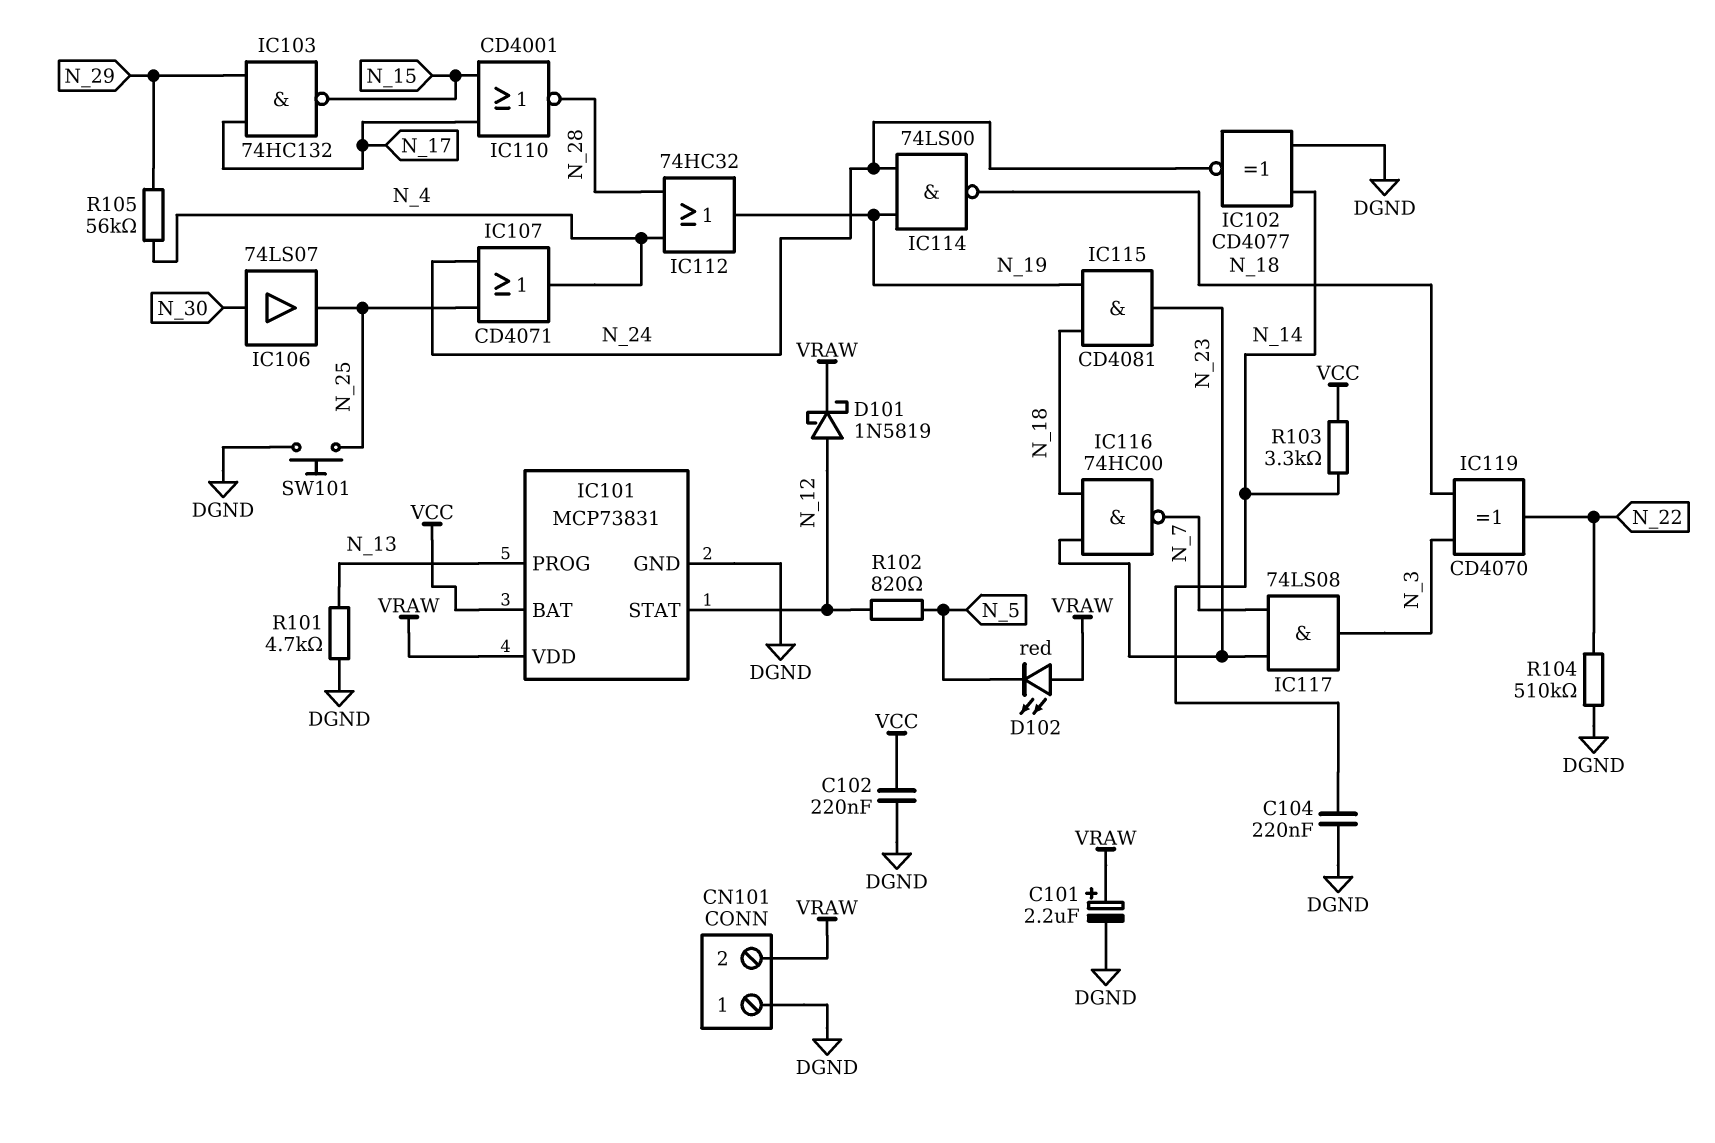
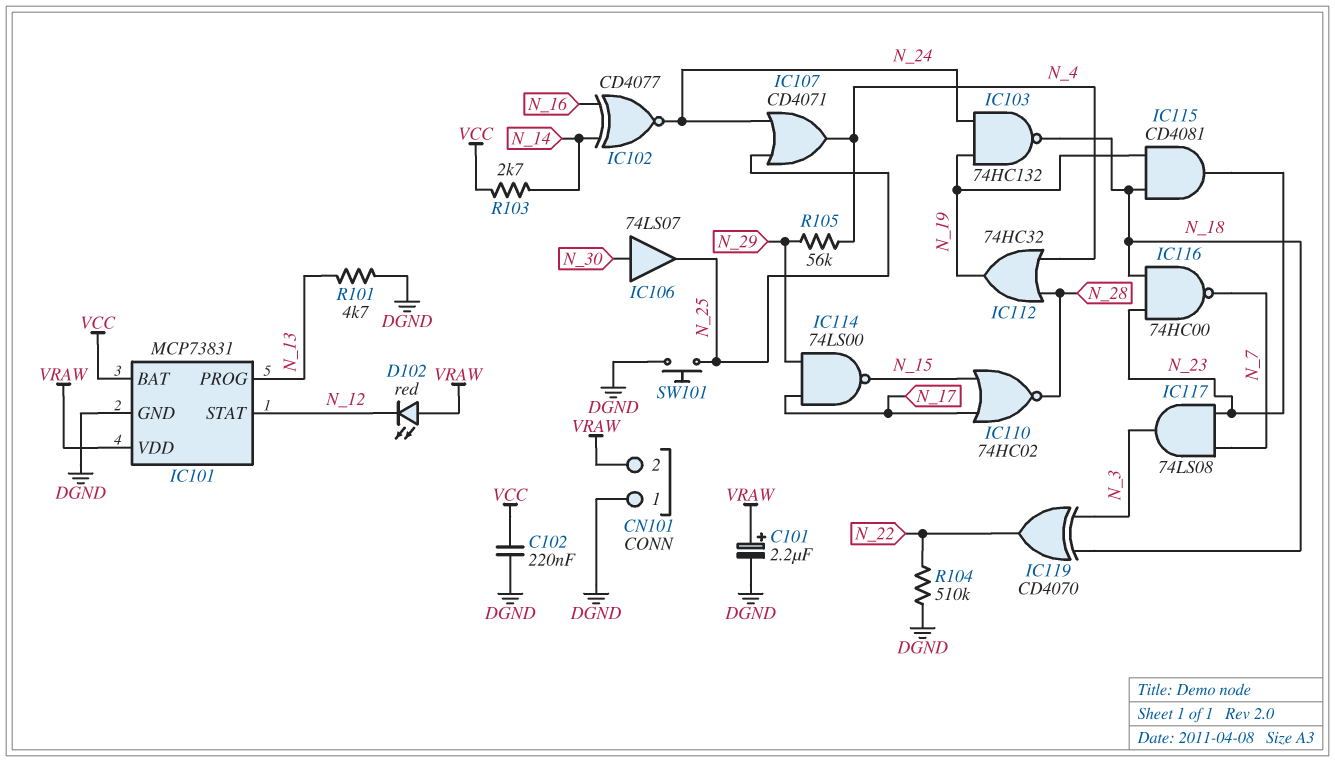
C104: 220nF (DGND, N_14) -> none
D101: schottky 1N5819 (A N_12, K VRAW) -> none
D102: LED red (A VRAW, K N_5) -> LED red (A VRAW, K N_12)
IC102: XNOR CD4077 (in DGND, in N_14, out N_24) -> XNOR CD4077 (in N_14, in N_16, out N_24)
IC103: NAND 74HC132 (in N_17, in N_29, out N_15) -> NAND 74HC132 (in N_19, in N_24, out N_18)
IC110: NOR CD4001 (in N_15, in N_17, out N_28) -> NOR 74HC02 (in N_15, in N_17, out N_28)
IC114: NAND 74LS00 (in N_19, in N_24, out N_18) -> NAND 74LS00 (in N_17, in N_29, out N_15)
R102: 820 (N_5, N_12) -> none
R103: 3.3k (N_14, VCC) -> 2.7k (N_14, VCC)

